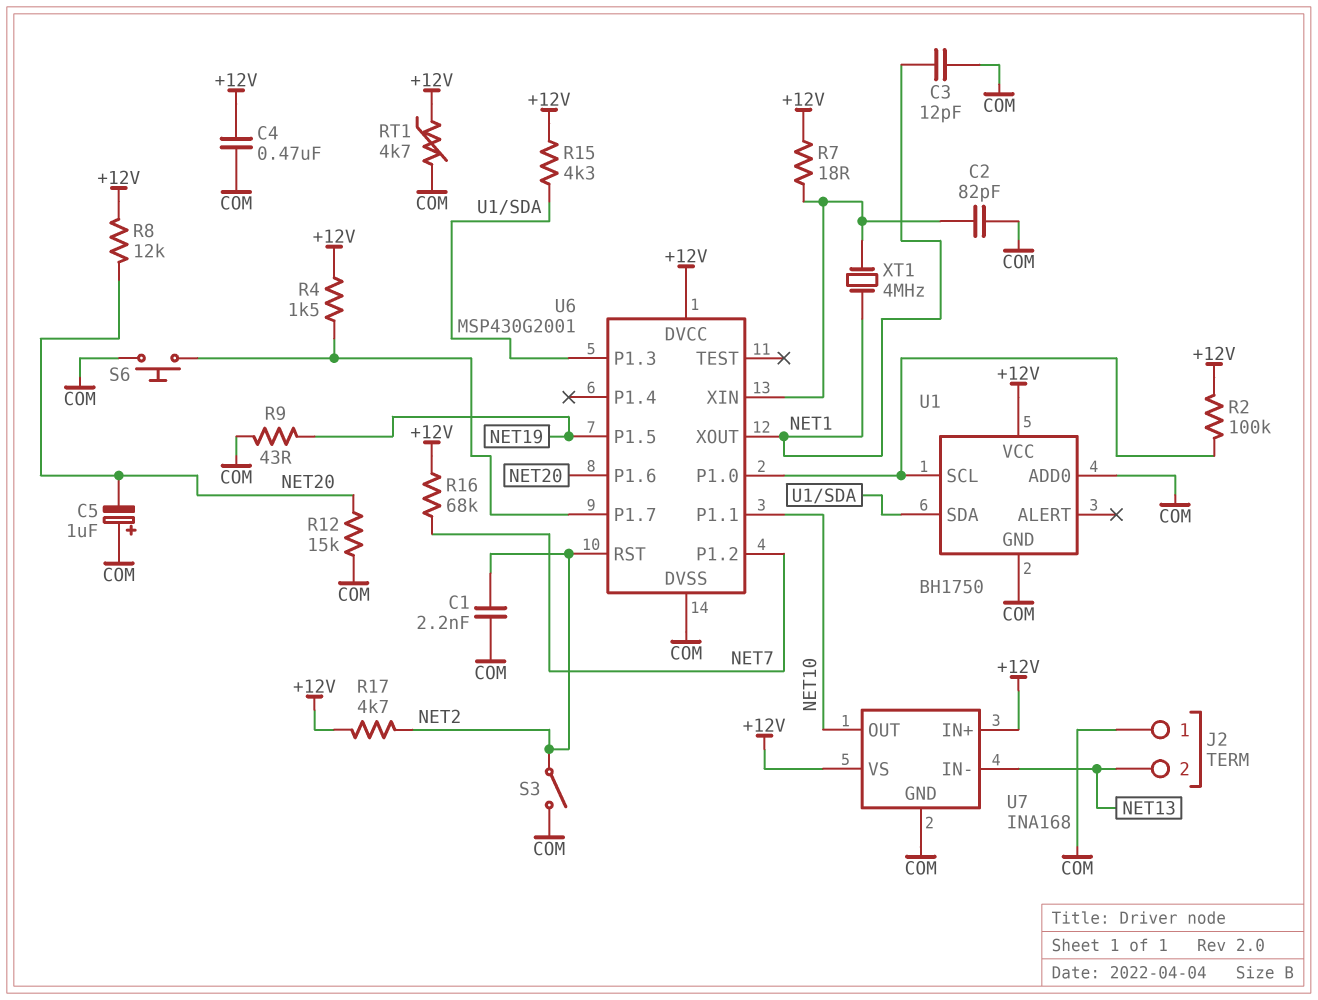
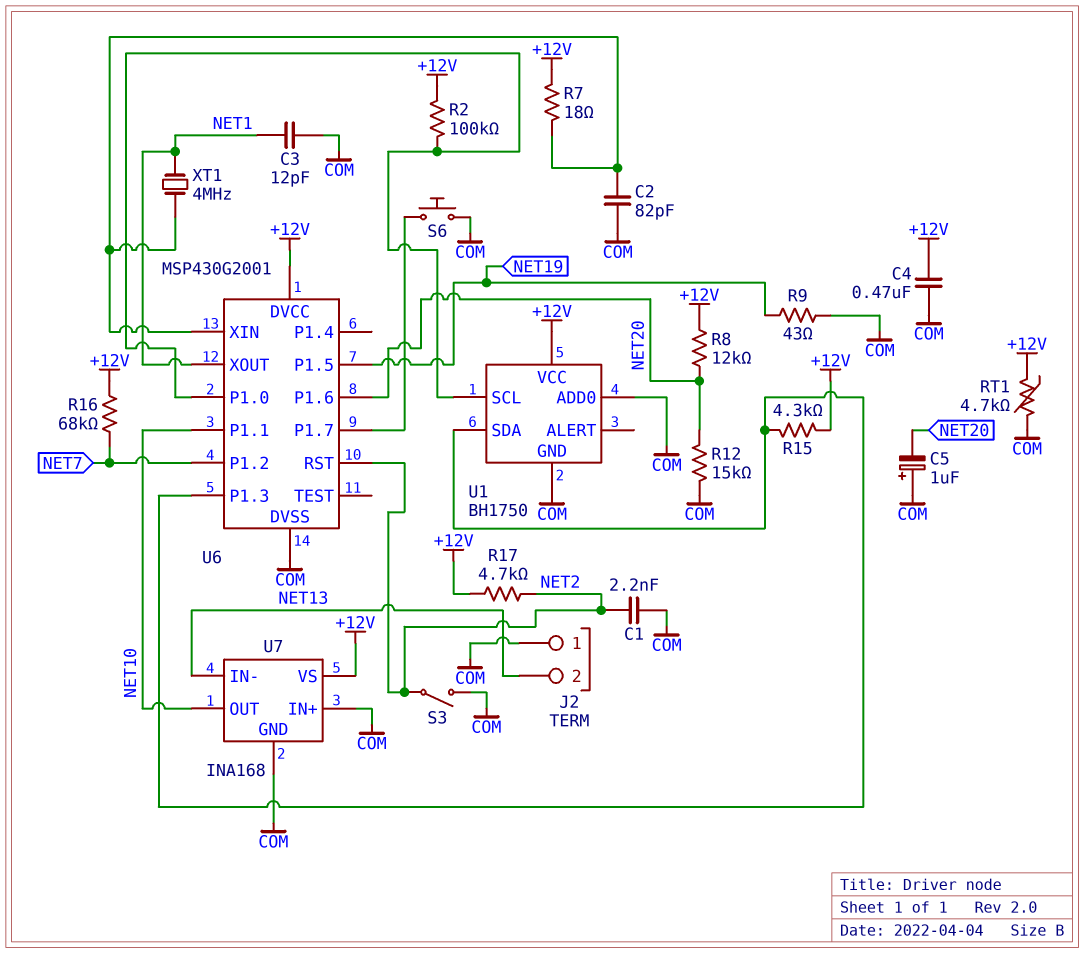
R4: 1.5k (+12V, U6/P1.7) -> none
U7 pin IN+: +12V -> COM

